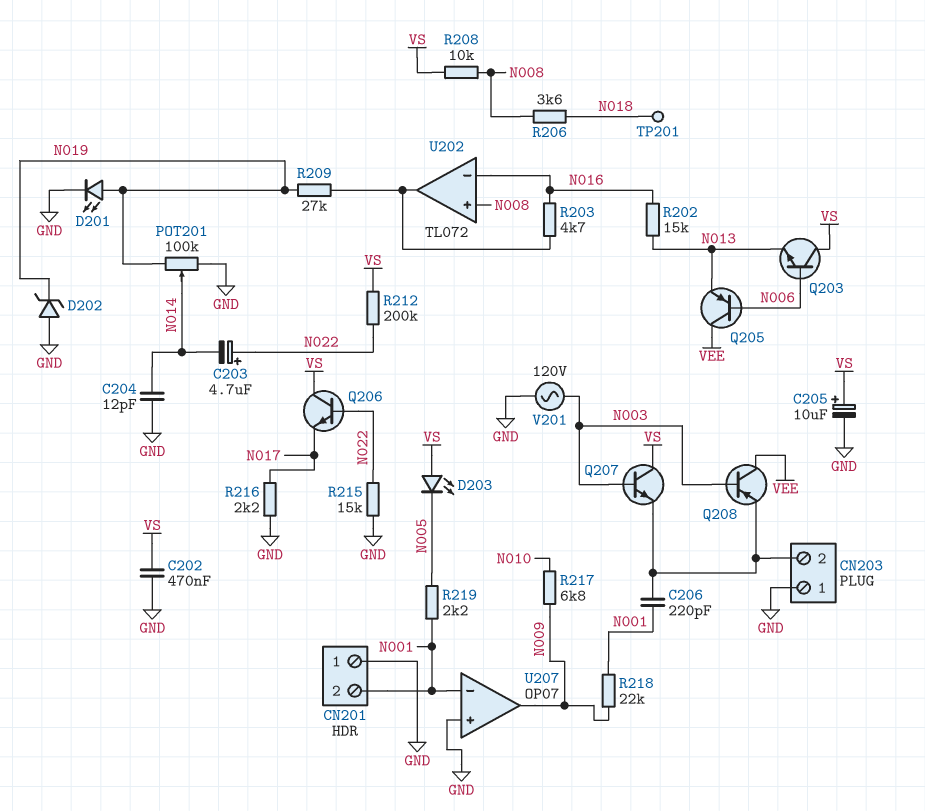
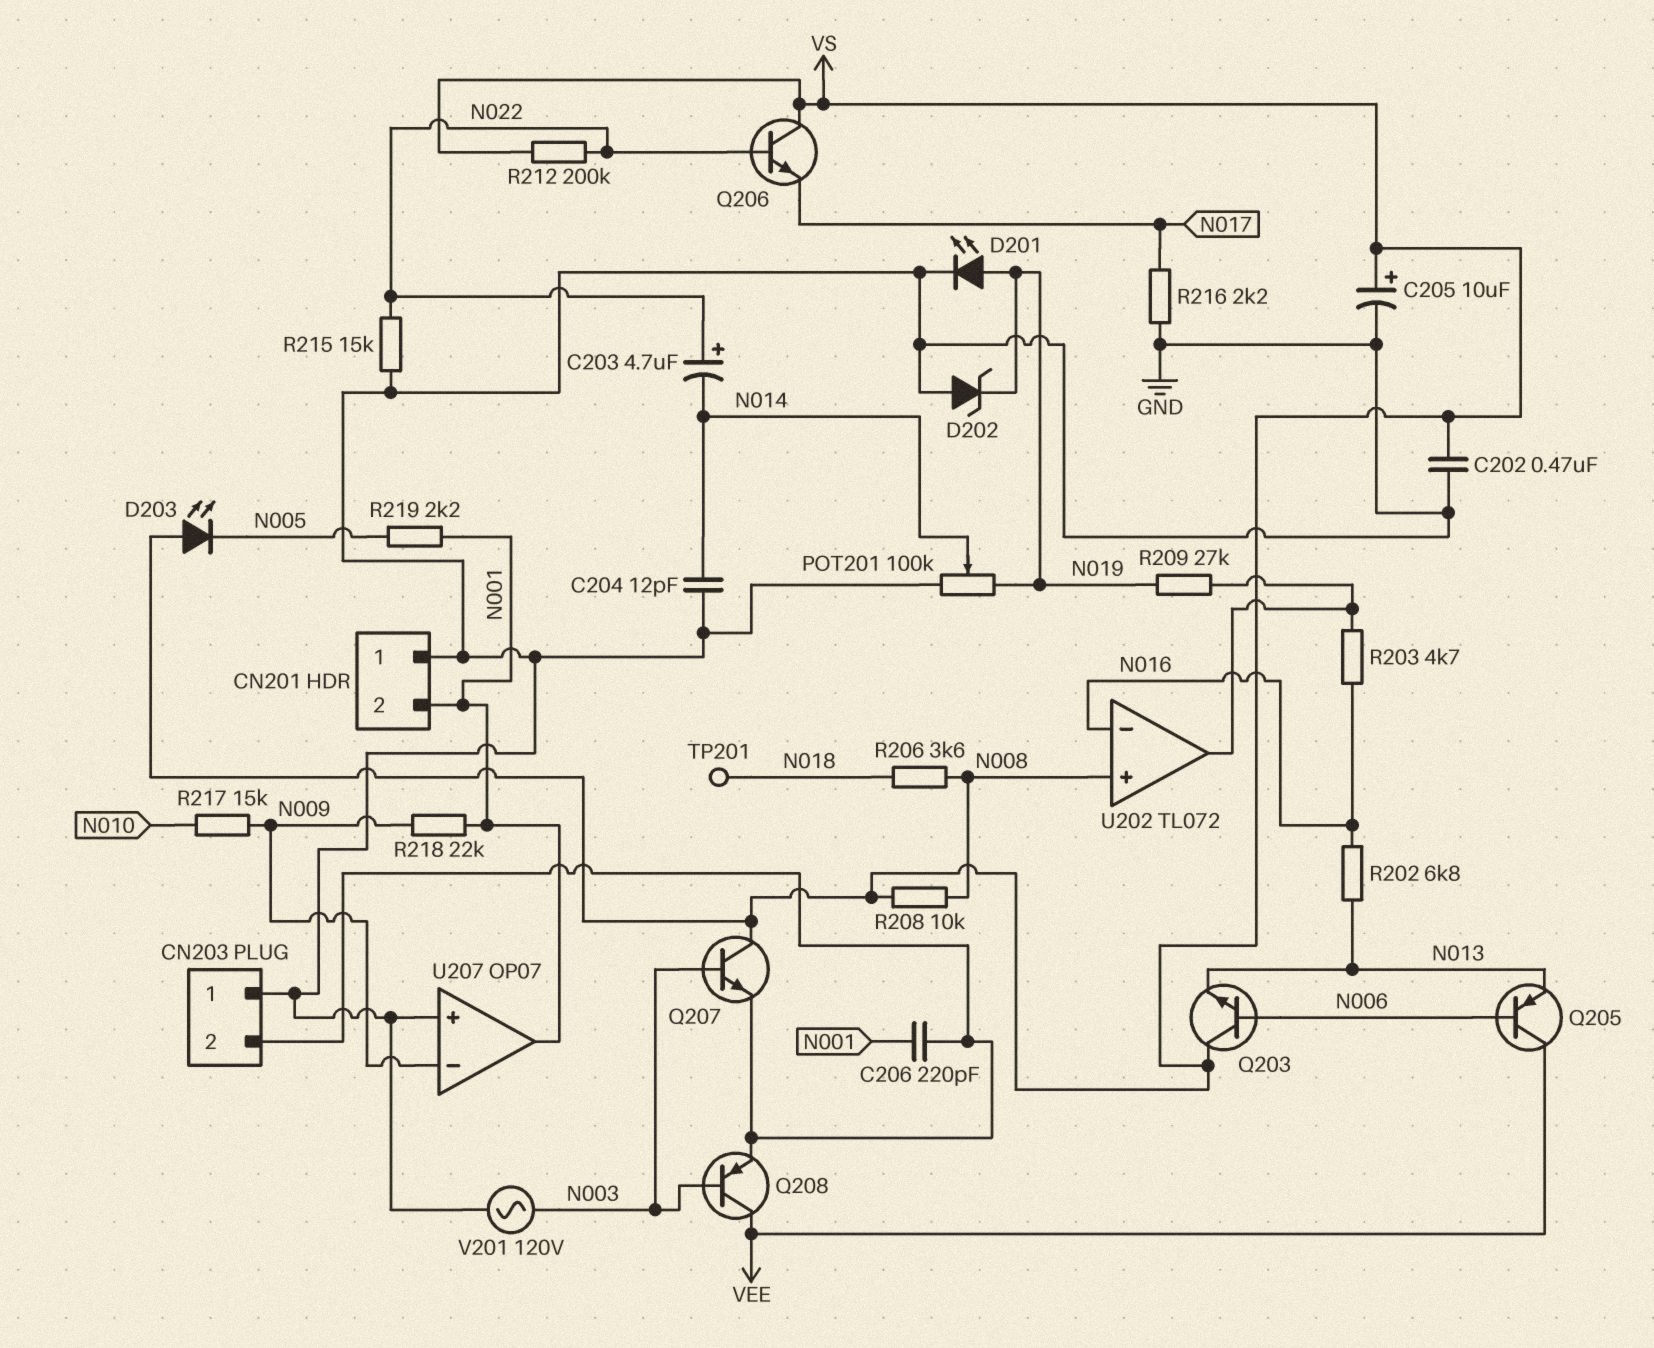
R202: 15k (N013, N016) -> 6.8k (N013, N016)
R217: 6.8k (N009, N010) -> 15k (N009, N010)
U207 pin in-: N001 -> N009
U207 pin out: N009 -> N001

